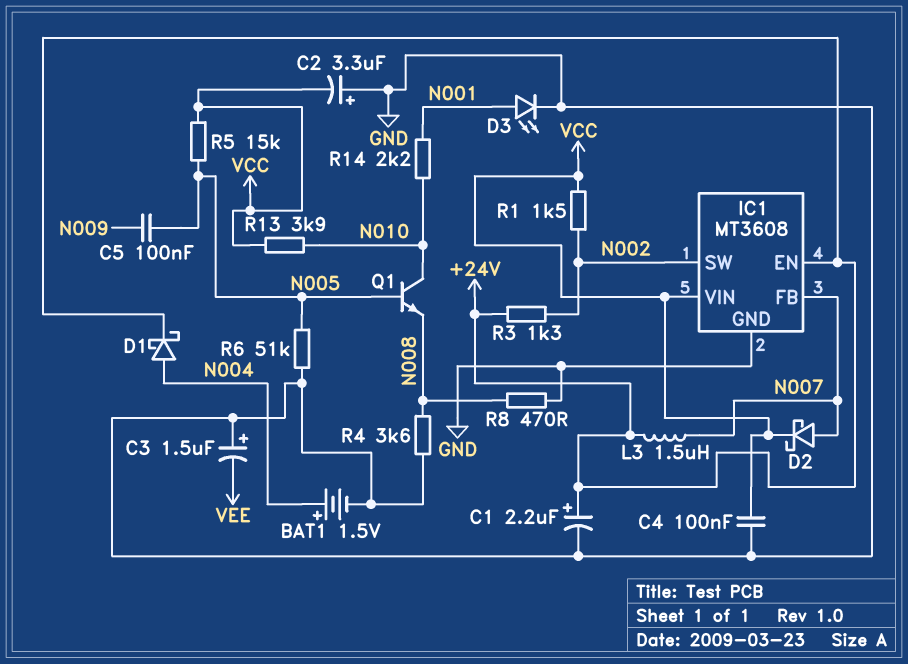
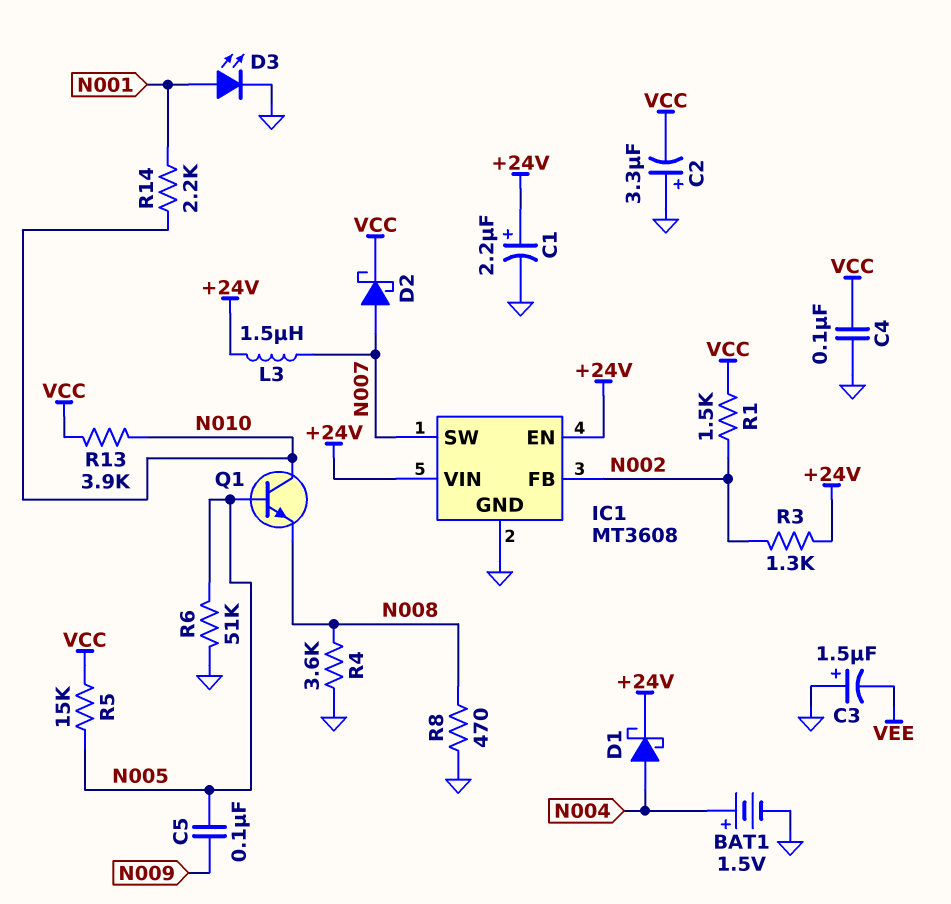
IC1 pin FB: N007 -> N002
IC1 pin SW: N002 -> N007
IC1 pin VIN: VCC -> +24V

